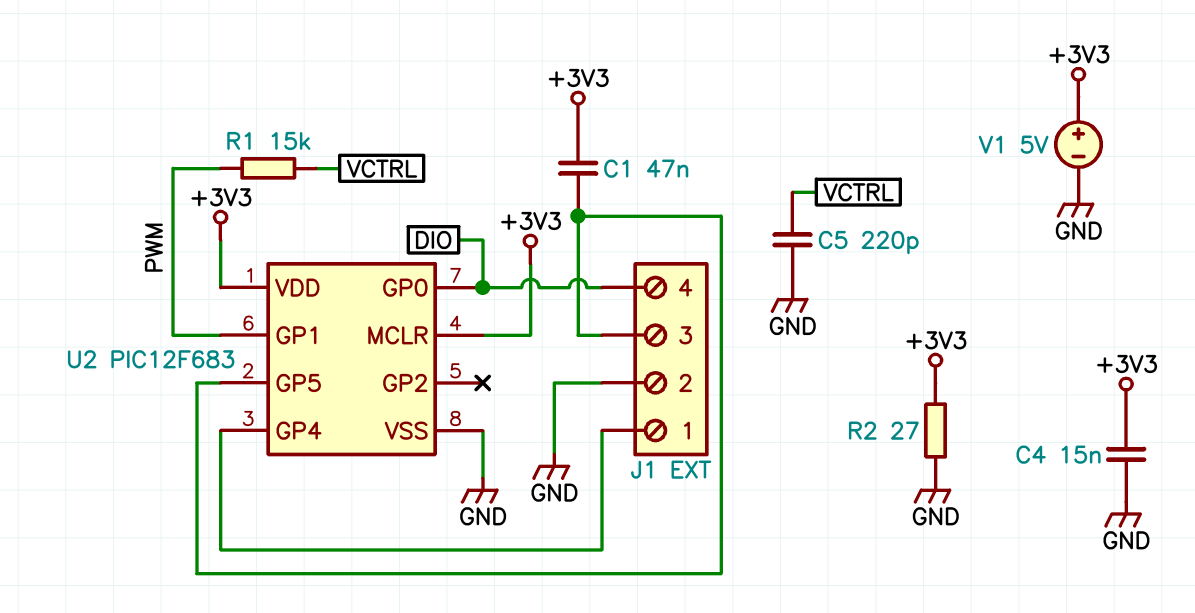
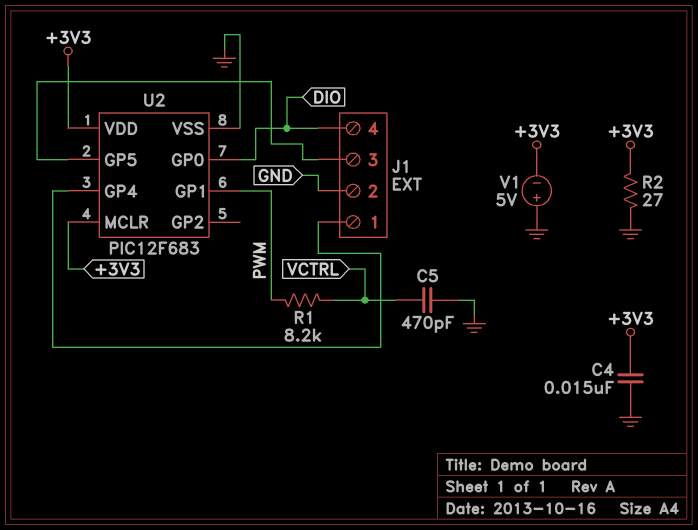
C1: 47nF (+3V3, J1/3) -> none
C5: 220pF (GND, VCTRL) -> 470pF (GND, VCTRL)
R1: 15k (PWM, VCTRL) -> 8.2k (PWM, VCTRL)
V1: 5V (plus +3V3, minus GND) -> 5V (plus GND, minus +3V3)

